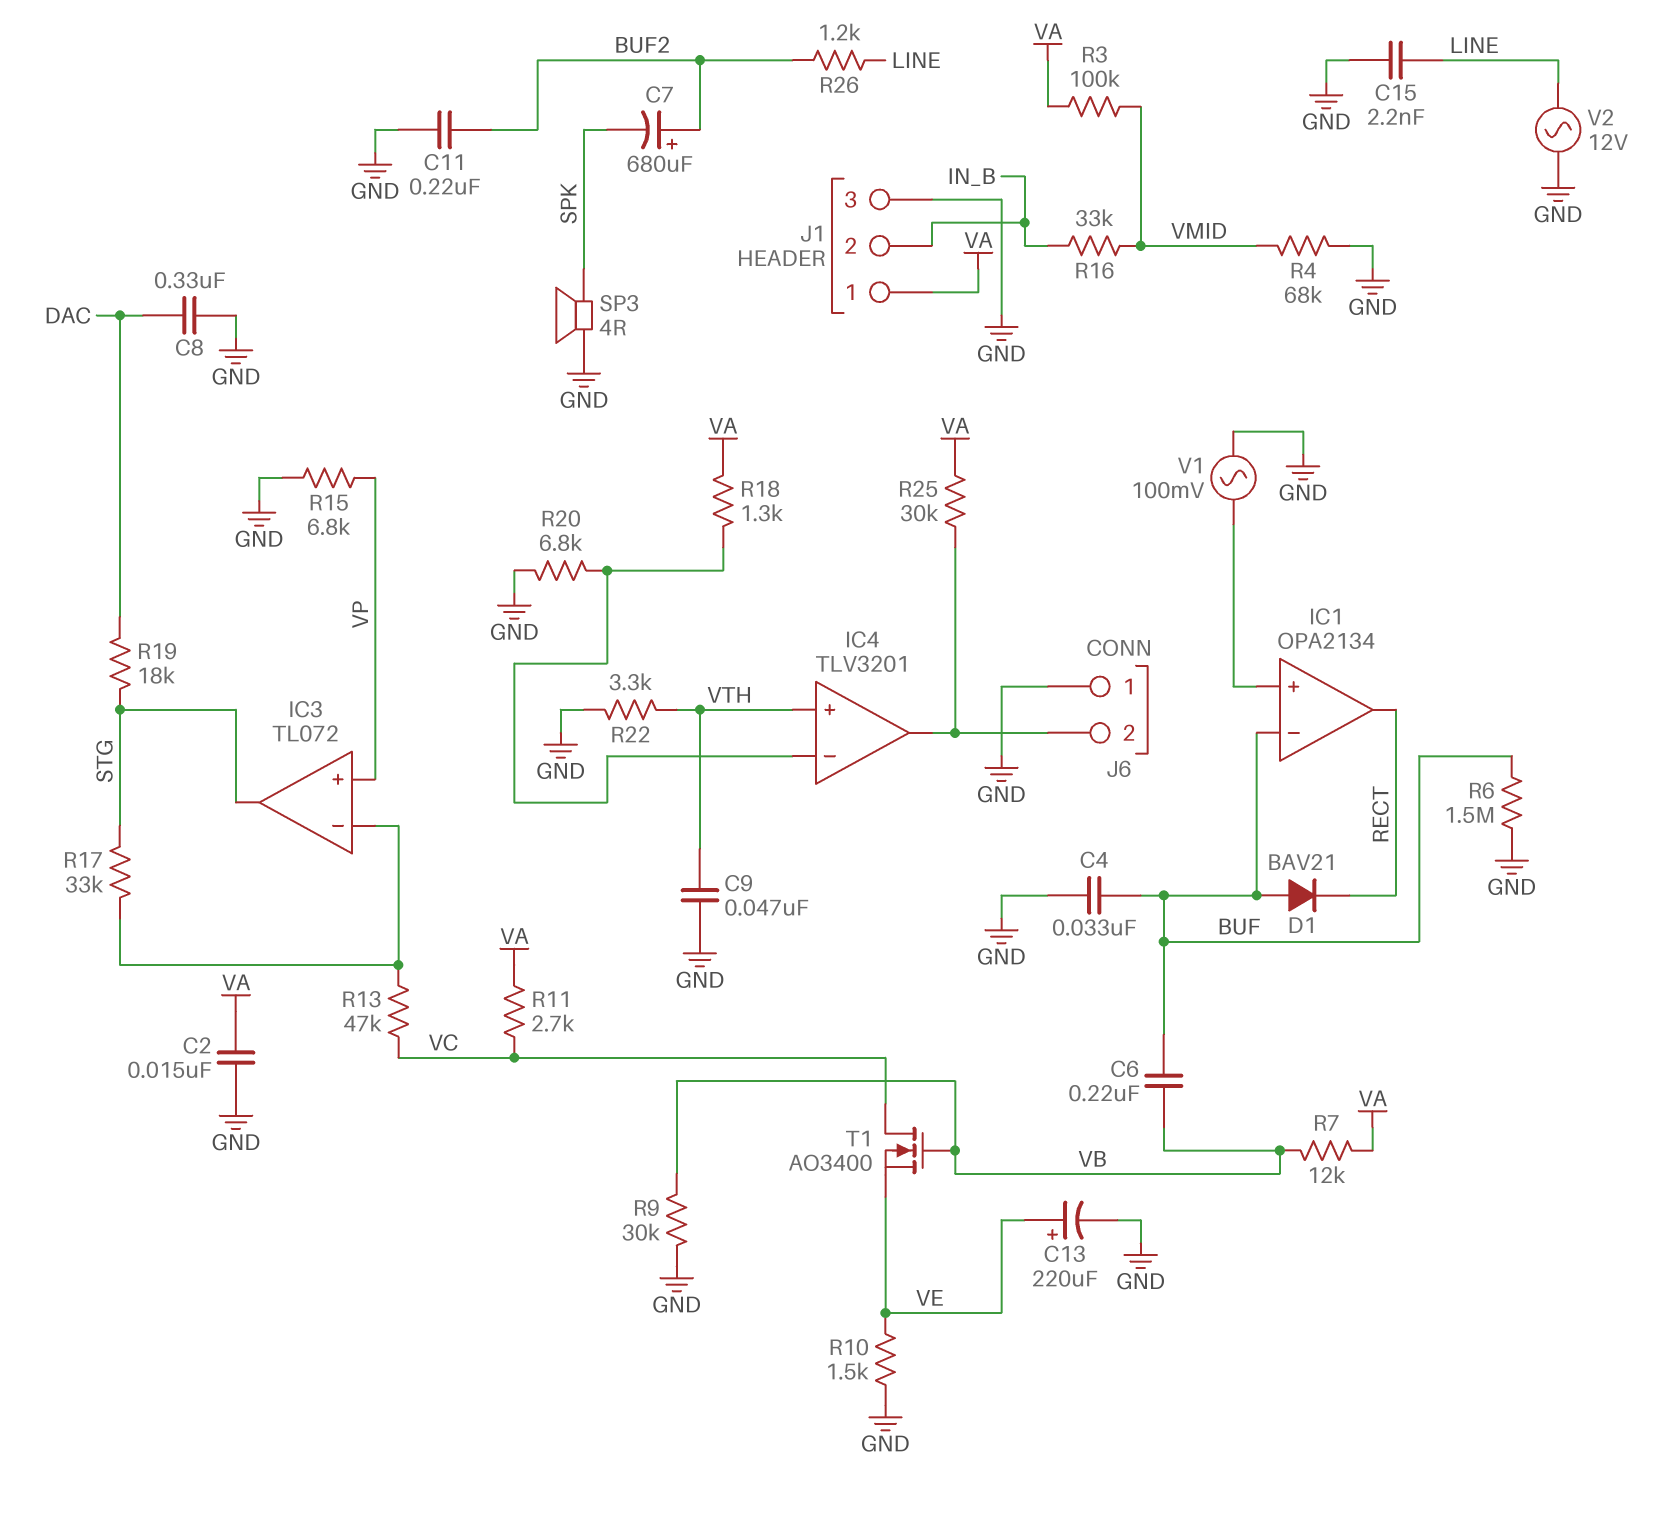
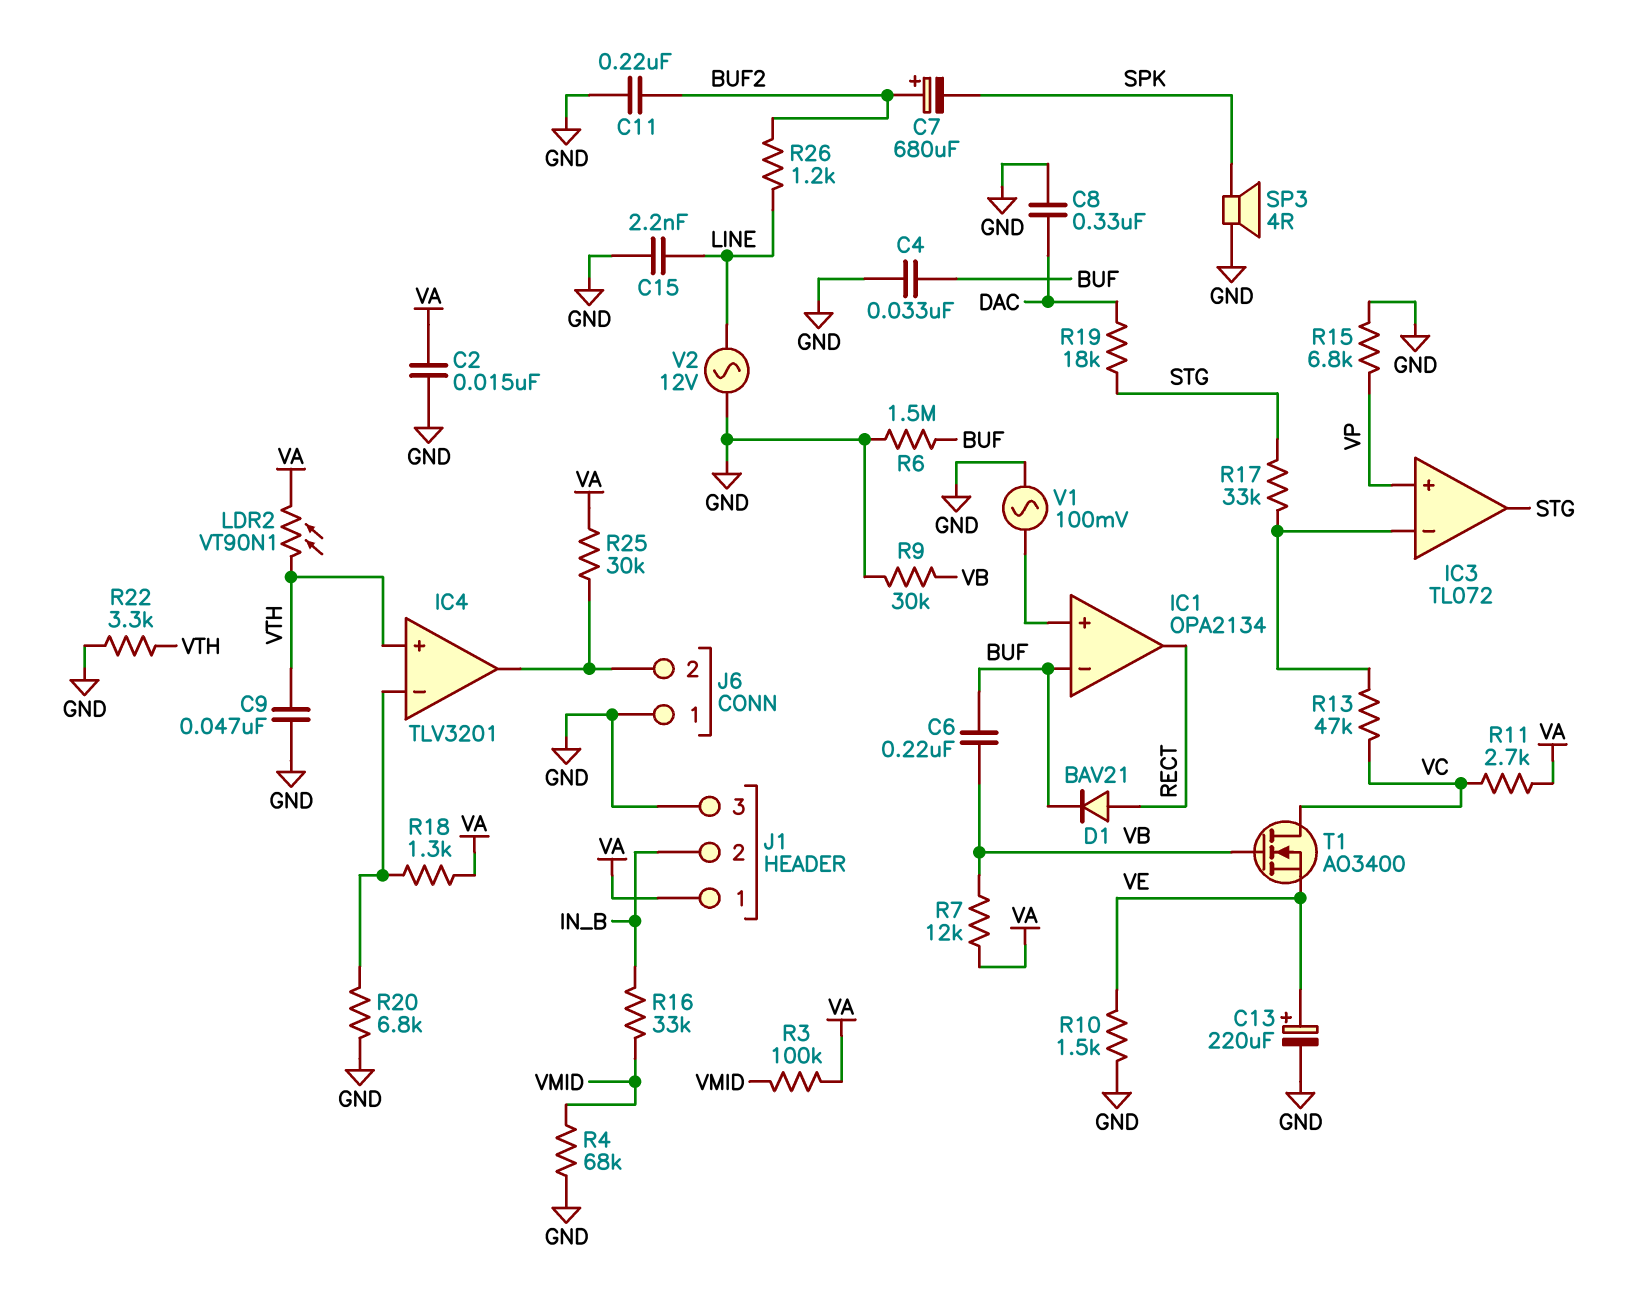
D1: diode BAV21 (A BUF, K RECT) -> diode BAV21 (A RECT, K BUF)
LDR2: none -> VT90N1 (VA, VTH)

